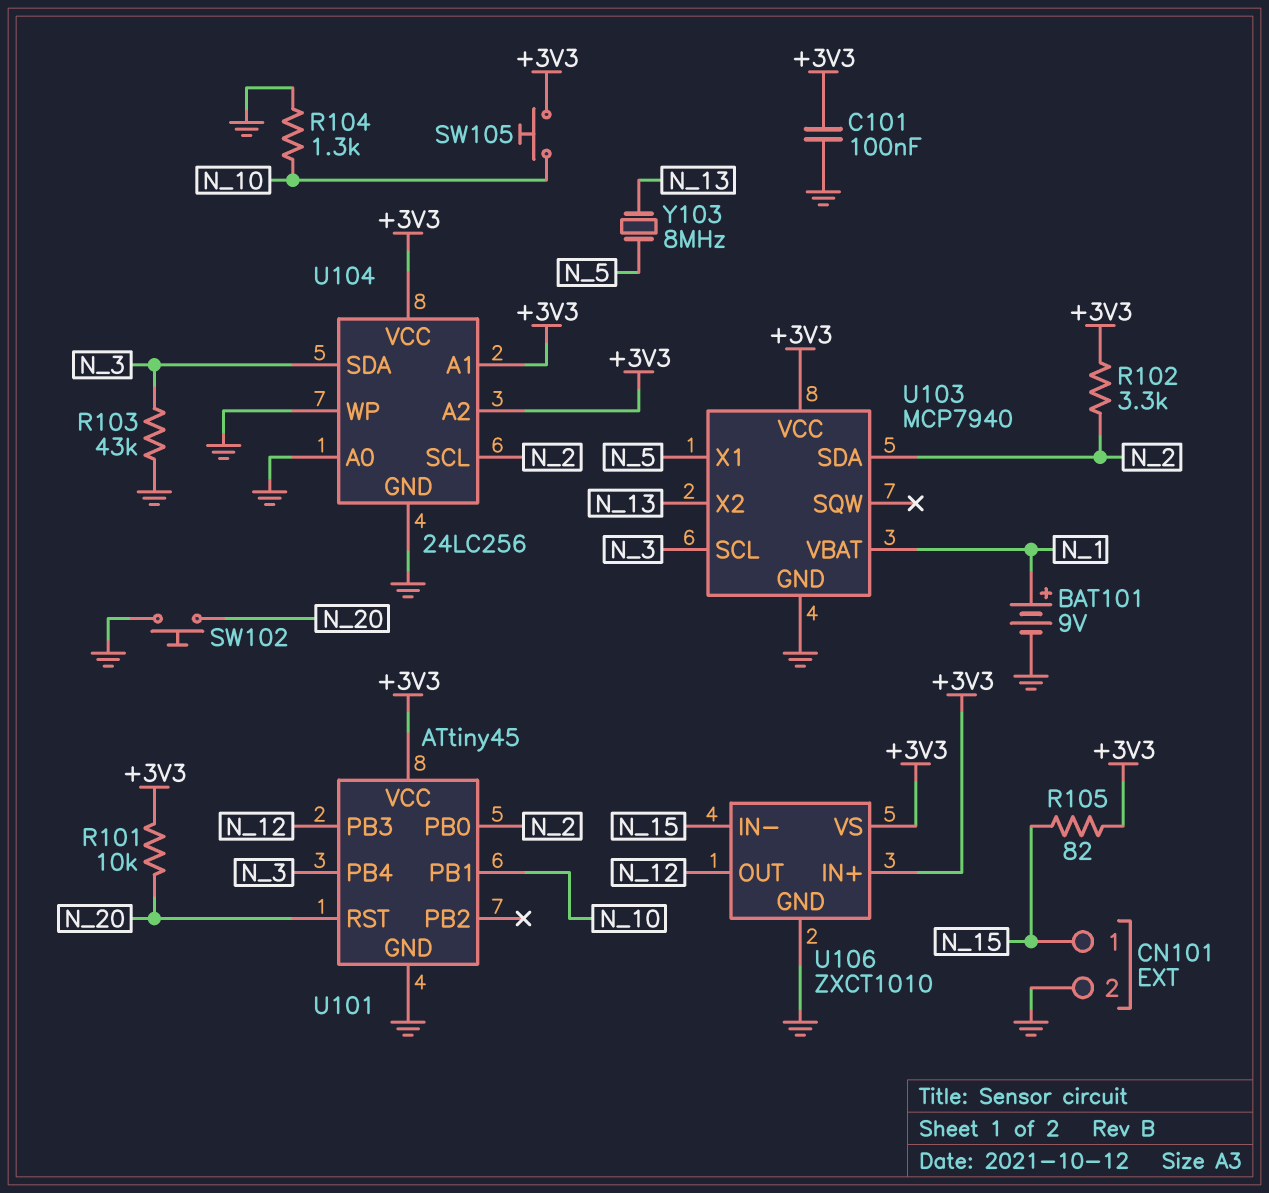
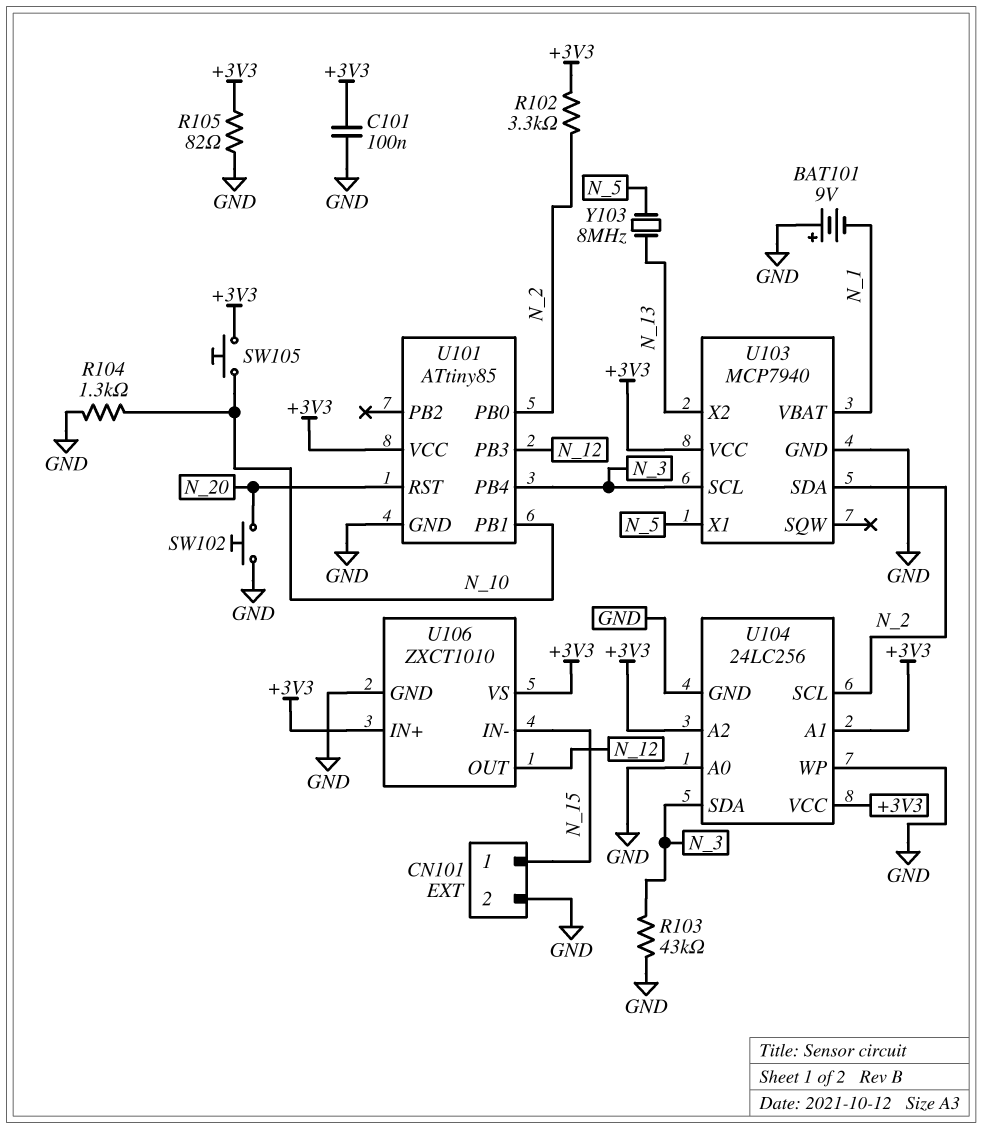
BAT101: 9V (plus N_1, minus GND) -> 9V (plus GND, minus N_1)
R101: 10k (+3V3, N_20) -> none
R105: 82 (+3V3, N_15) -> 82 (+3V3, GND)
U101: ATtiny45 -> ATtiny85

